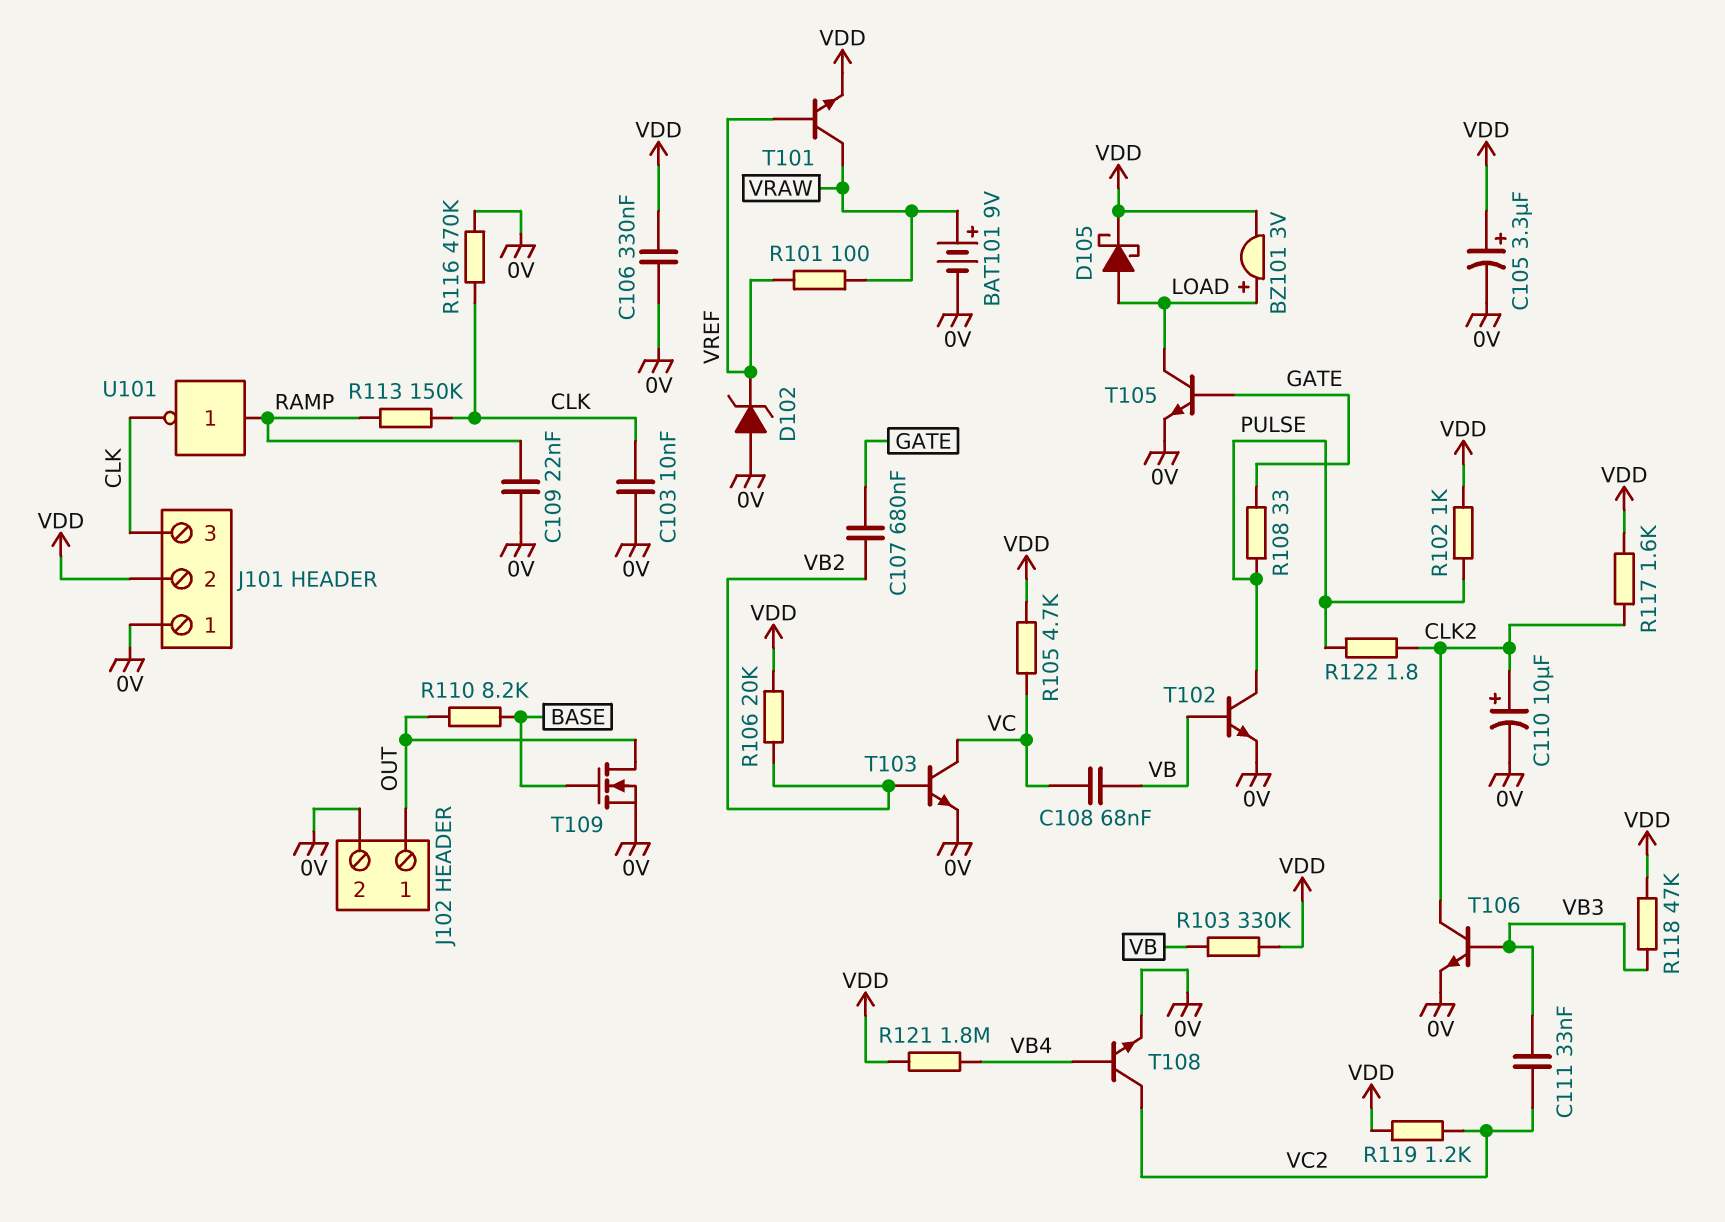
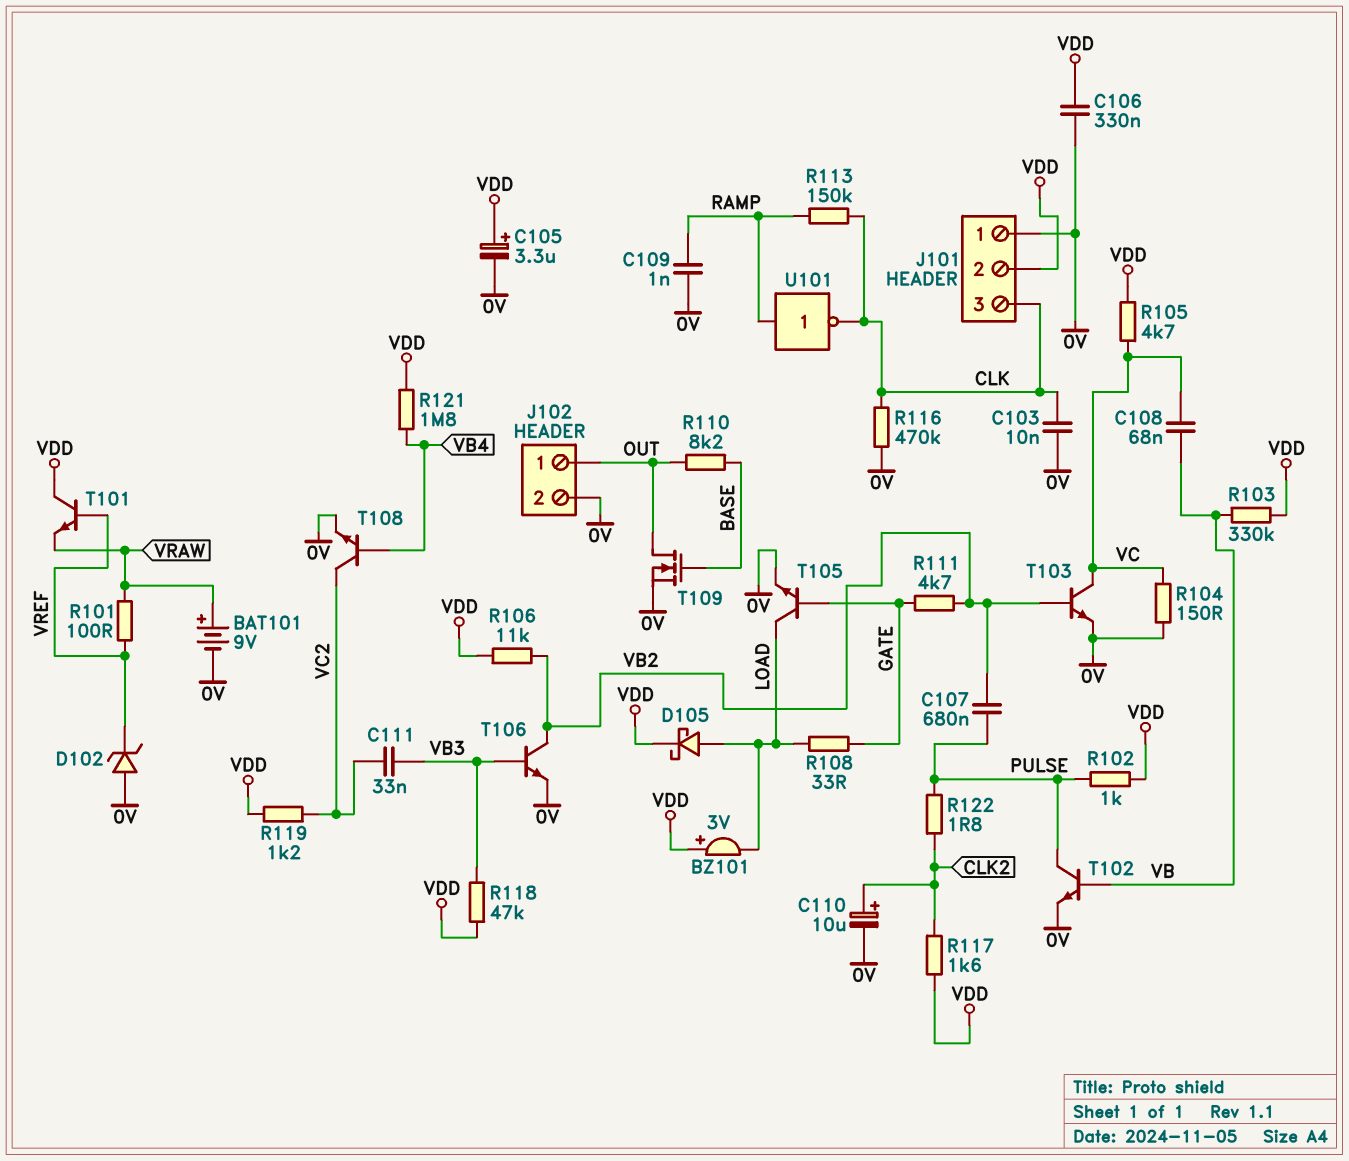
BZ101: buzzer 3V (plus LOAD, minus VDD) -> buzzer 3V (plus VDD, minus LOAD)
C107: 680nF (GATE, VB2) -> 680nF (PULSE, VB2)
C109: 22nF (0V, RAMP) -> 1nF (0V, RAMP)
R104: none -> 150 (0V, VC)
R106: 20k (VB2, VDD) -> 11k (VB2, VDD)
R108: 33 (GATE, PULSE) -> 33 (GATE, LOAD)
R111: none -> 4.7k (GATE, VB2)
T101: NPN (B VREF, C VRAW, E VDD) -> NPN (B VREF, C VDD, E VRAW)
T106: NPN (B VB3, C CLK2, E 0V) -> NPN (B VB3, C VB2, E 0V)

